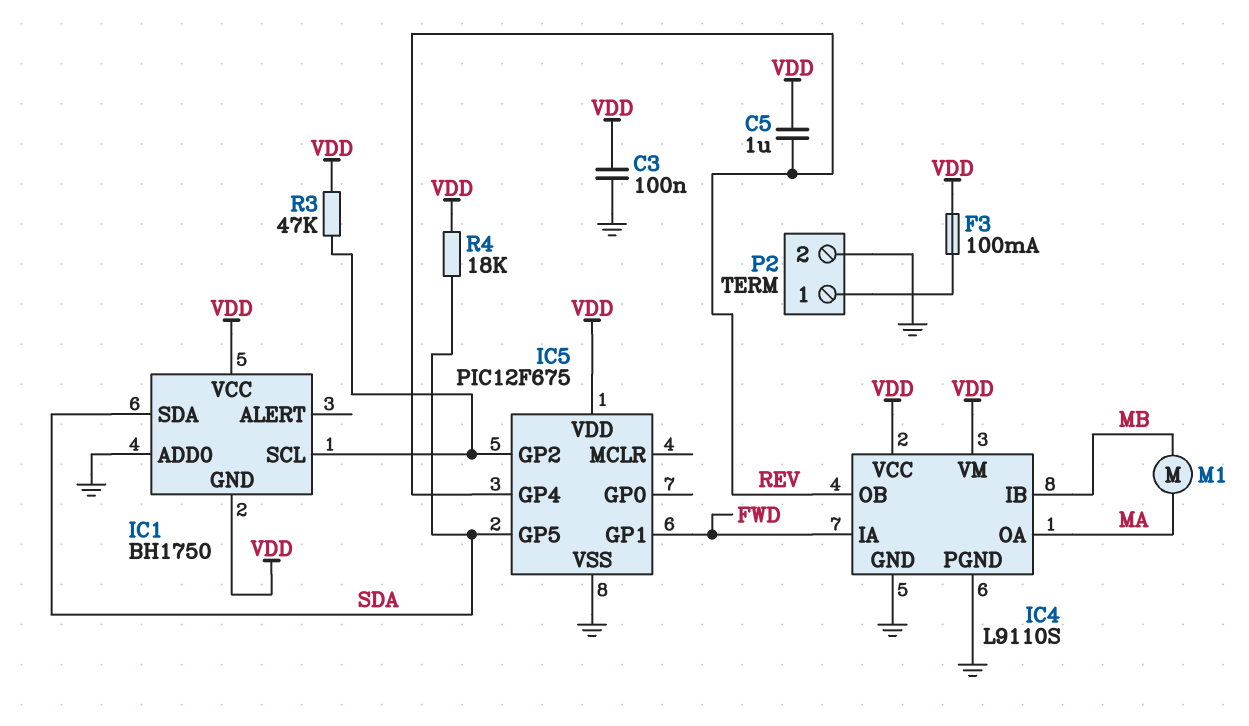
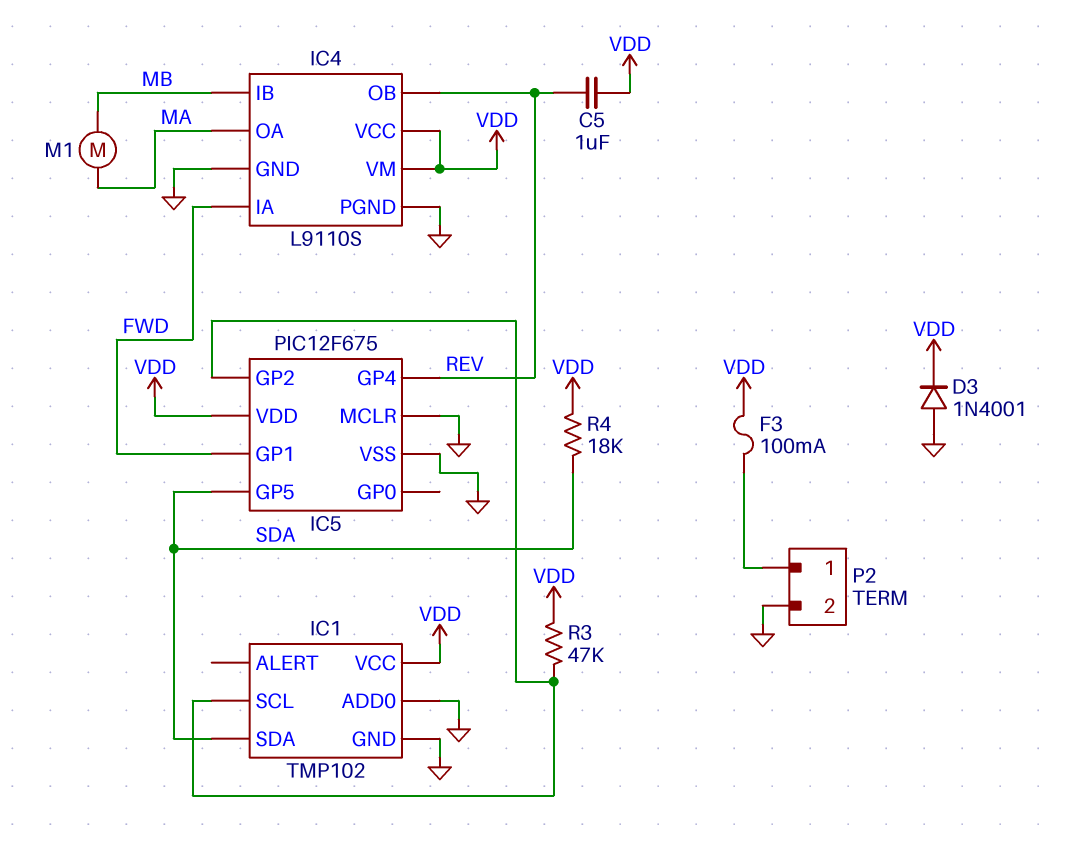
C3: 100nF (GND, VDD) -> none
D3: none -> diode 1N4001 (A GND, K VDD)
IC1: BH1750 -> TMP102
IC1 pin GND: VDD -> GND
IC5 pin MCLR: none -> GND

